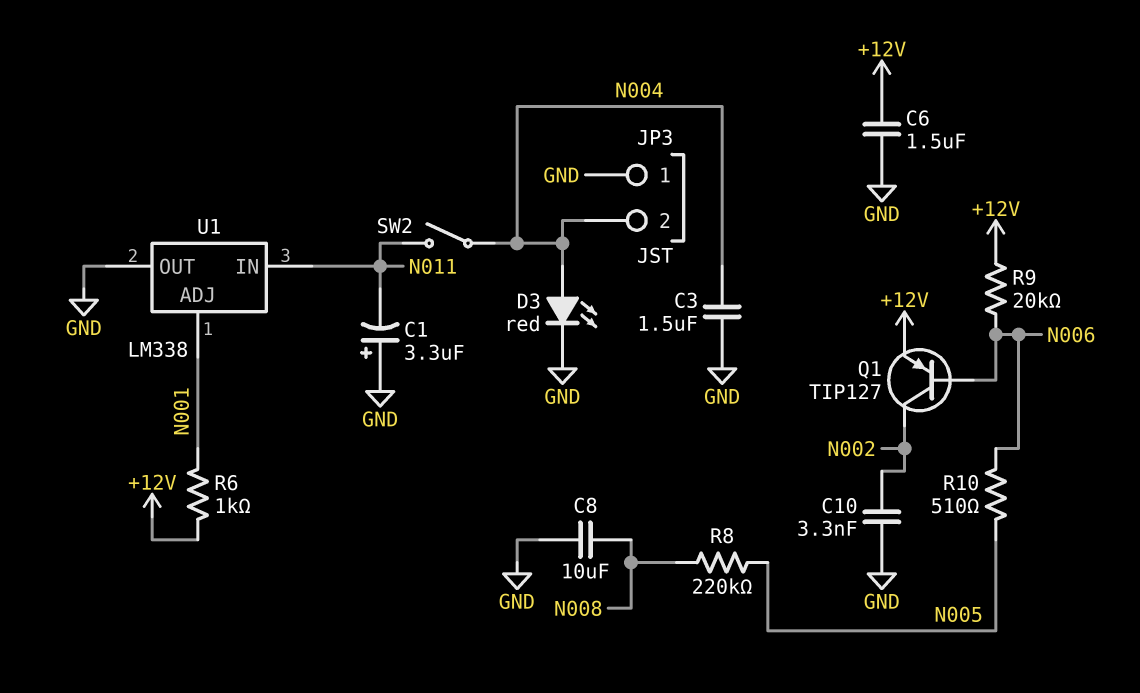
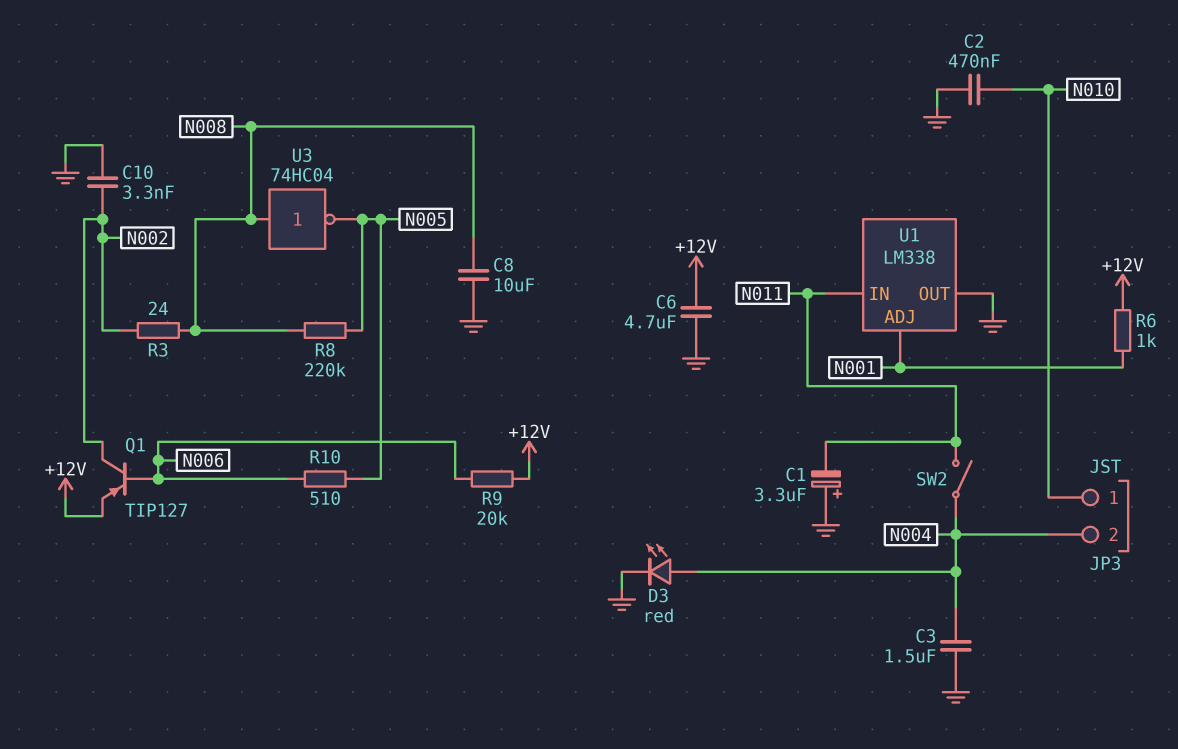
C2: none -> 470nF (GND, N010)
C6: 1.5uF (+12V, GND) -> 4.7uF (+12V, GND)
JP3 pin 1: GND -> N010
R3: none -> 24 (N002, N008)
U3: none -> NOT 74HC04 (in N008, out N005)

